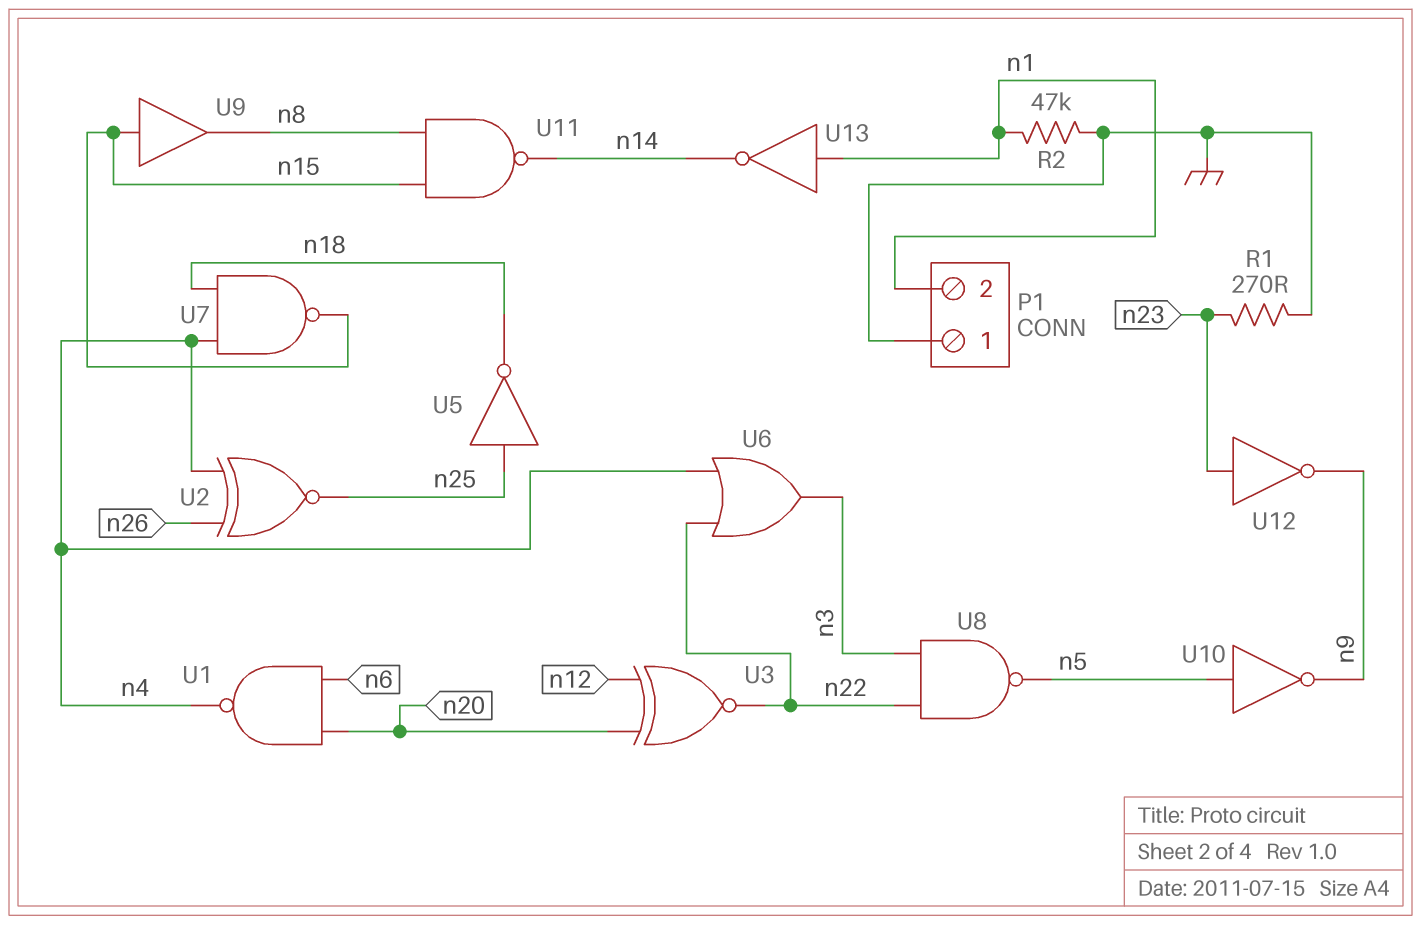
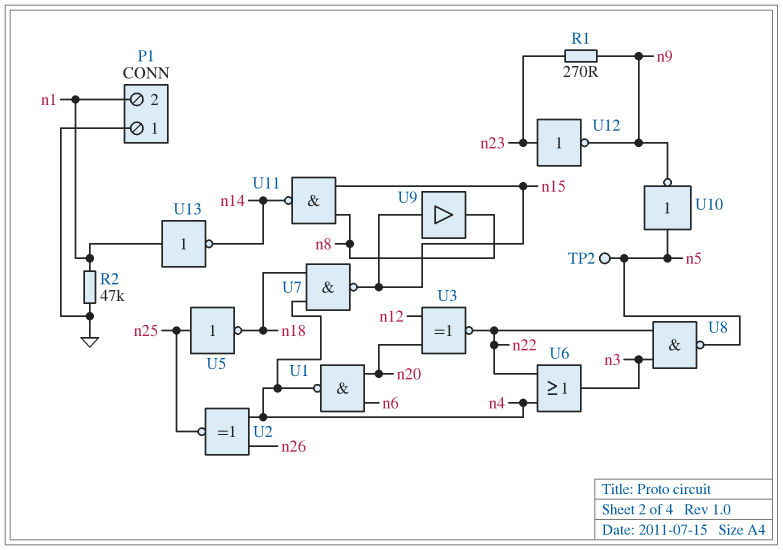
R1: 270 (GND, n23) -> 270 (n9, n23)
TP2: none -> test point (n5)

